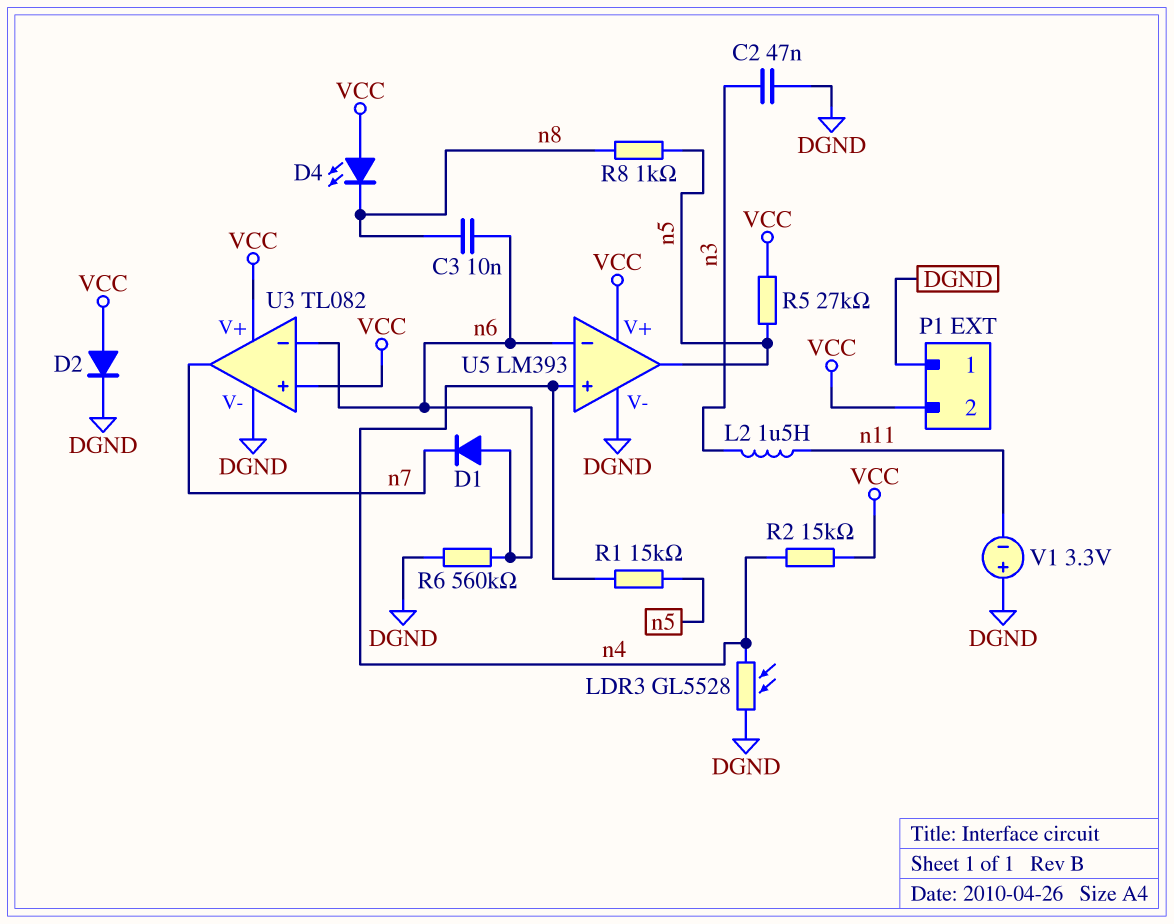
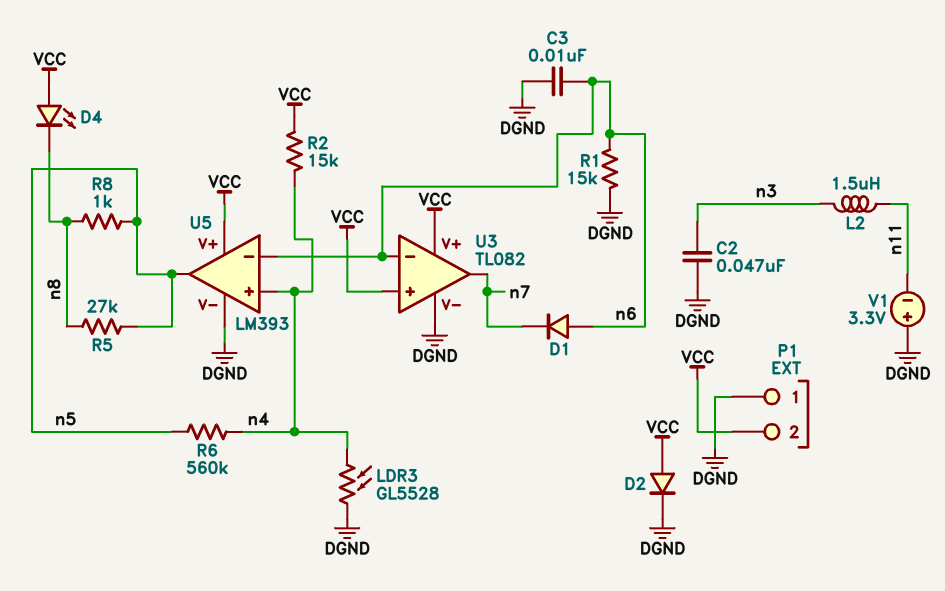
C3: 10nF (n6, n8) -> 10nF (DGND, n6)
R1: 15k (n4, n5) -> 15k (DGND, n6)
R5: 27k (VCC, n5) -> 27k (n5, n8)
R6: 560k (DGND, n6) -> 560k (n4, n5)

